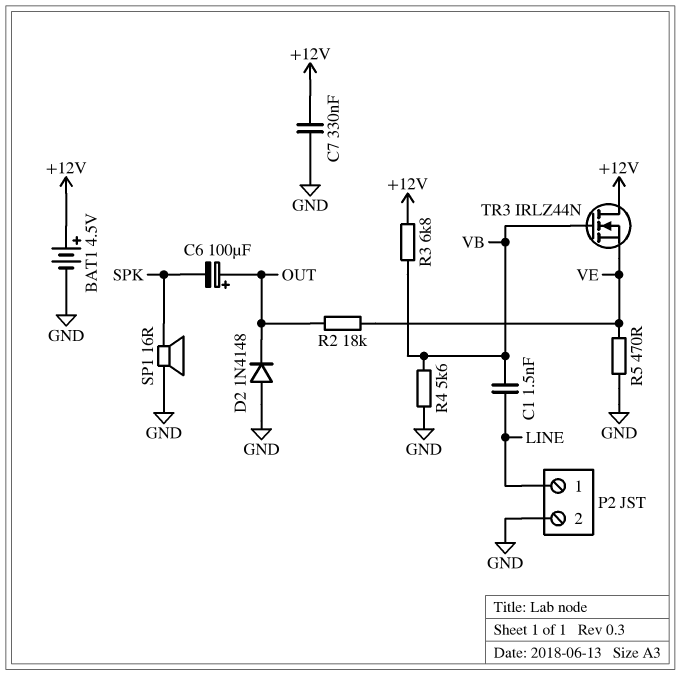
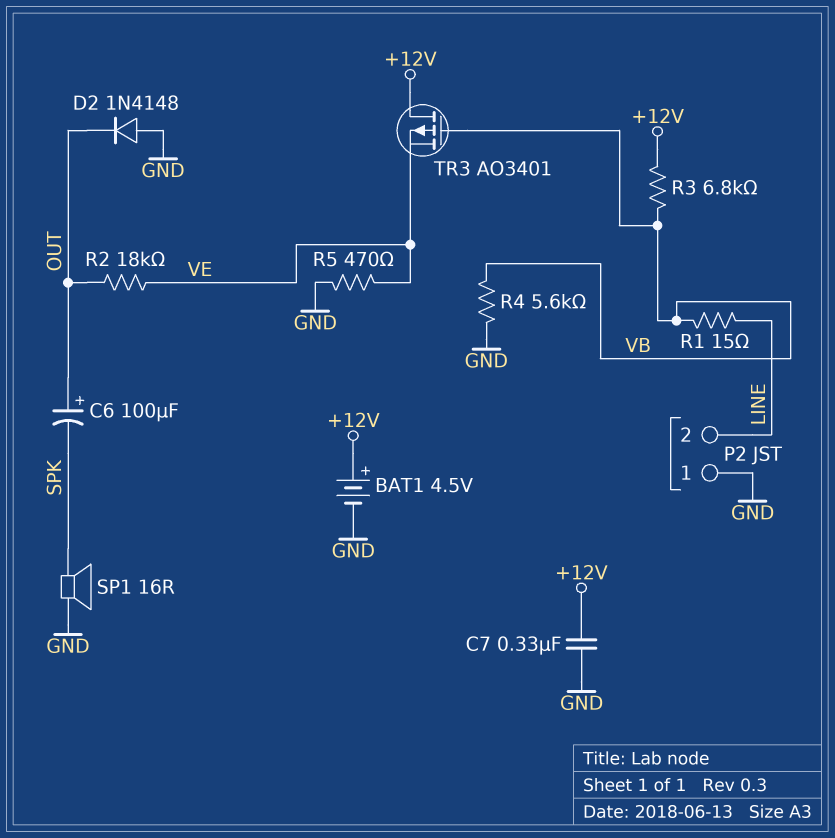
C1: 1.5nF (LINE, VB) -> none
P2 pin 1: LINE -> GND
P2 pin 2: GND -> LINE
R1: none -> 15 (LINE, VB)
TR3: NMOS IRLZ44N (G VB, D +12V, S VE) -> PMOS AO3401 (G VB, D +12V, S VE)

